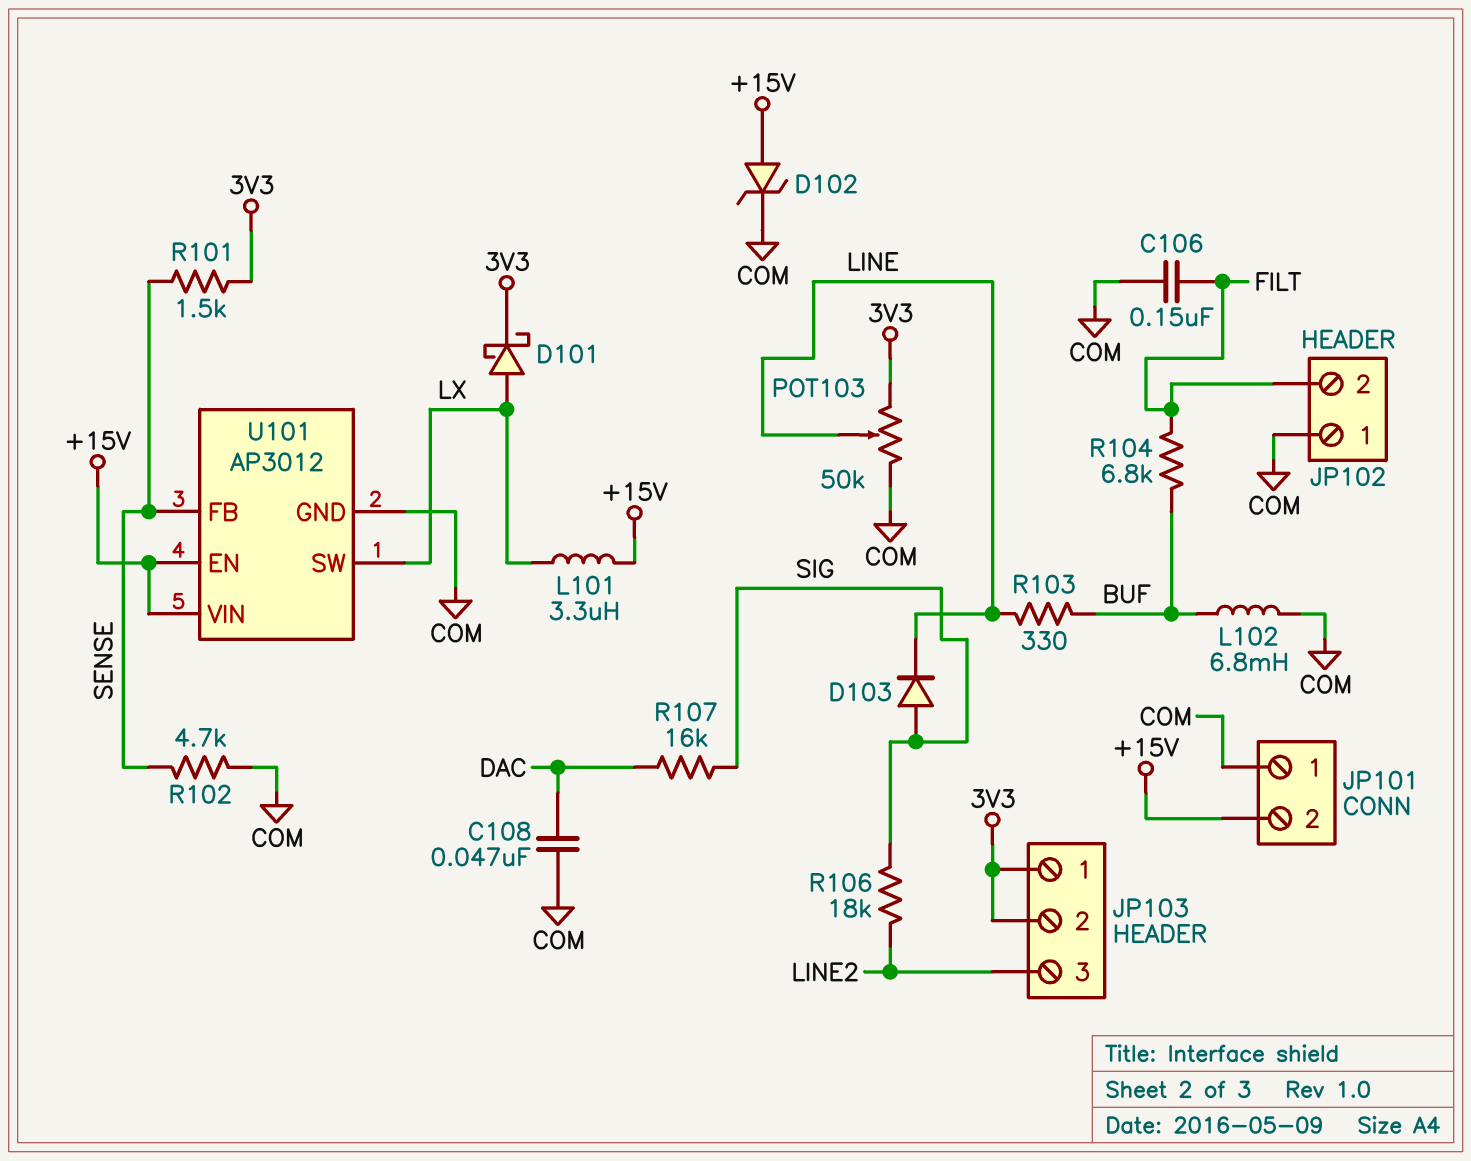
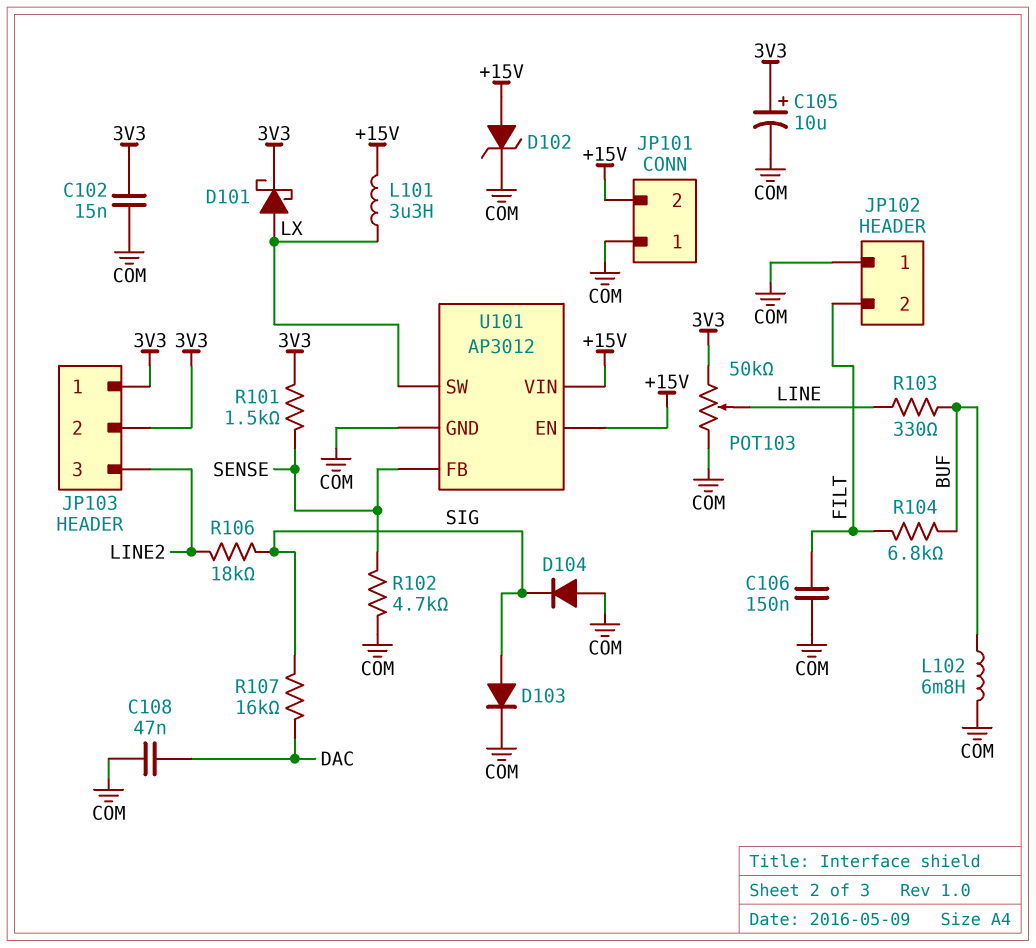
C102: none -> 15nF (3V3, COM)
C105: none -> 10uF (plus 3V3, minus COM)
D103: diode (A SIG, K LINE) -> diode (A SIG, K COM)
D104: none -> diode (A COM, K SIG)

